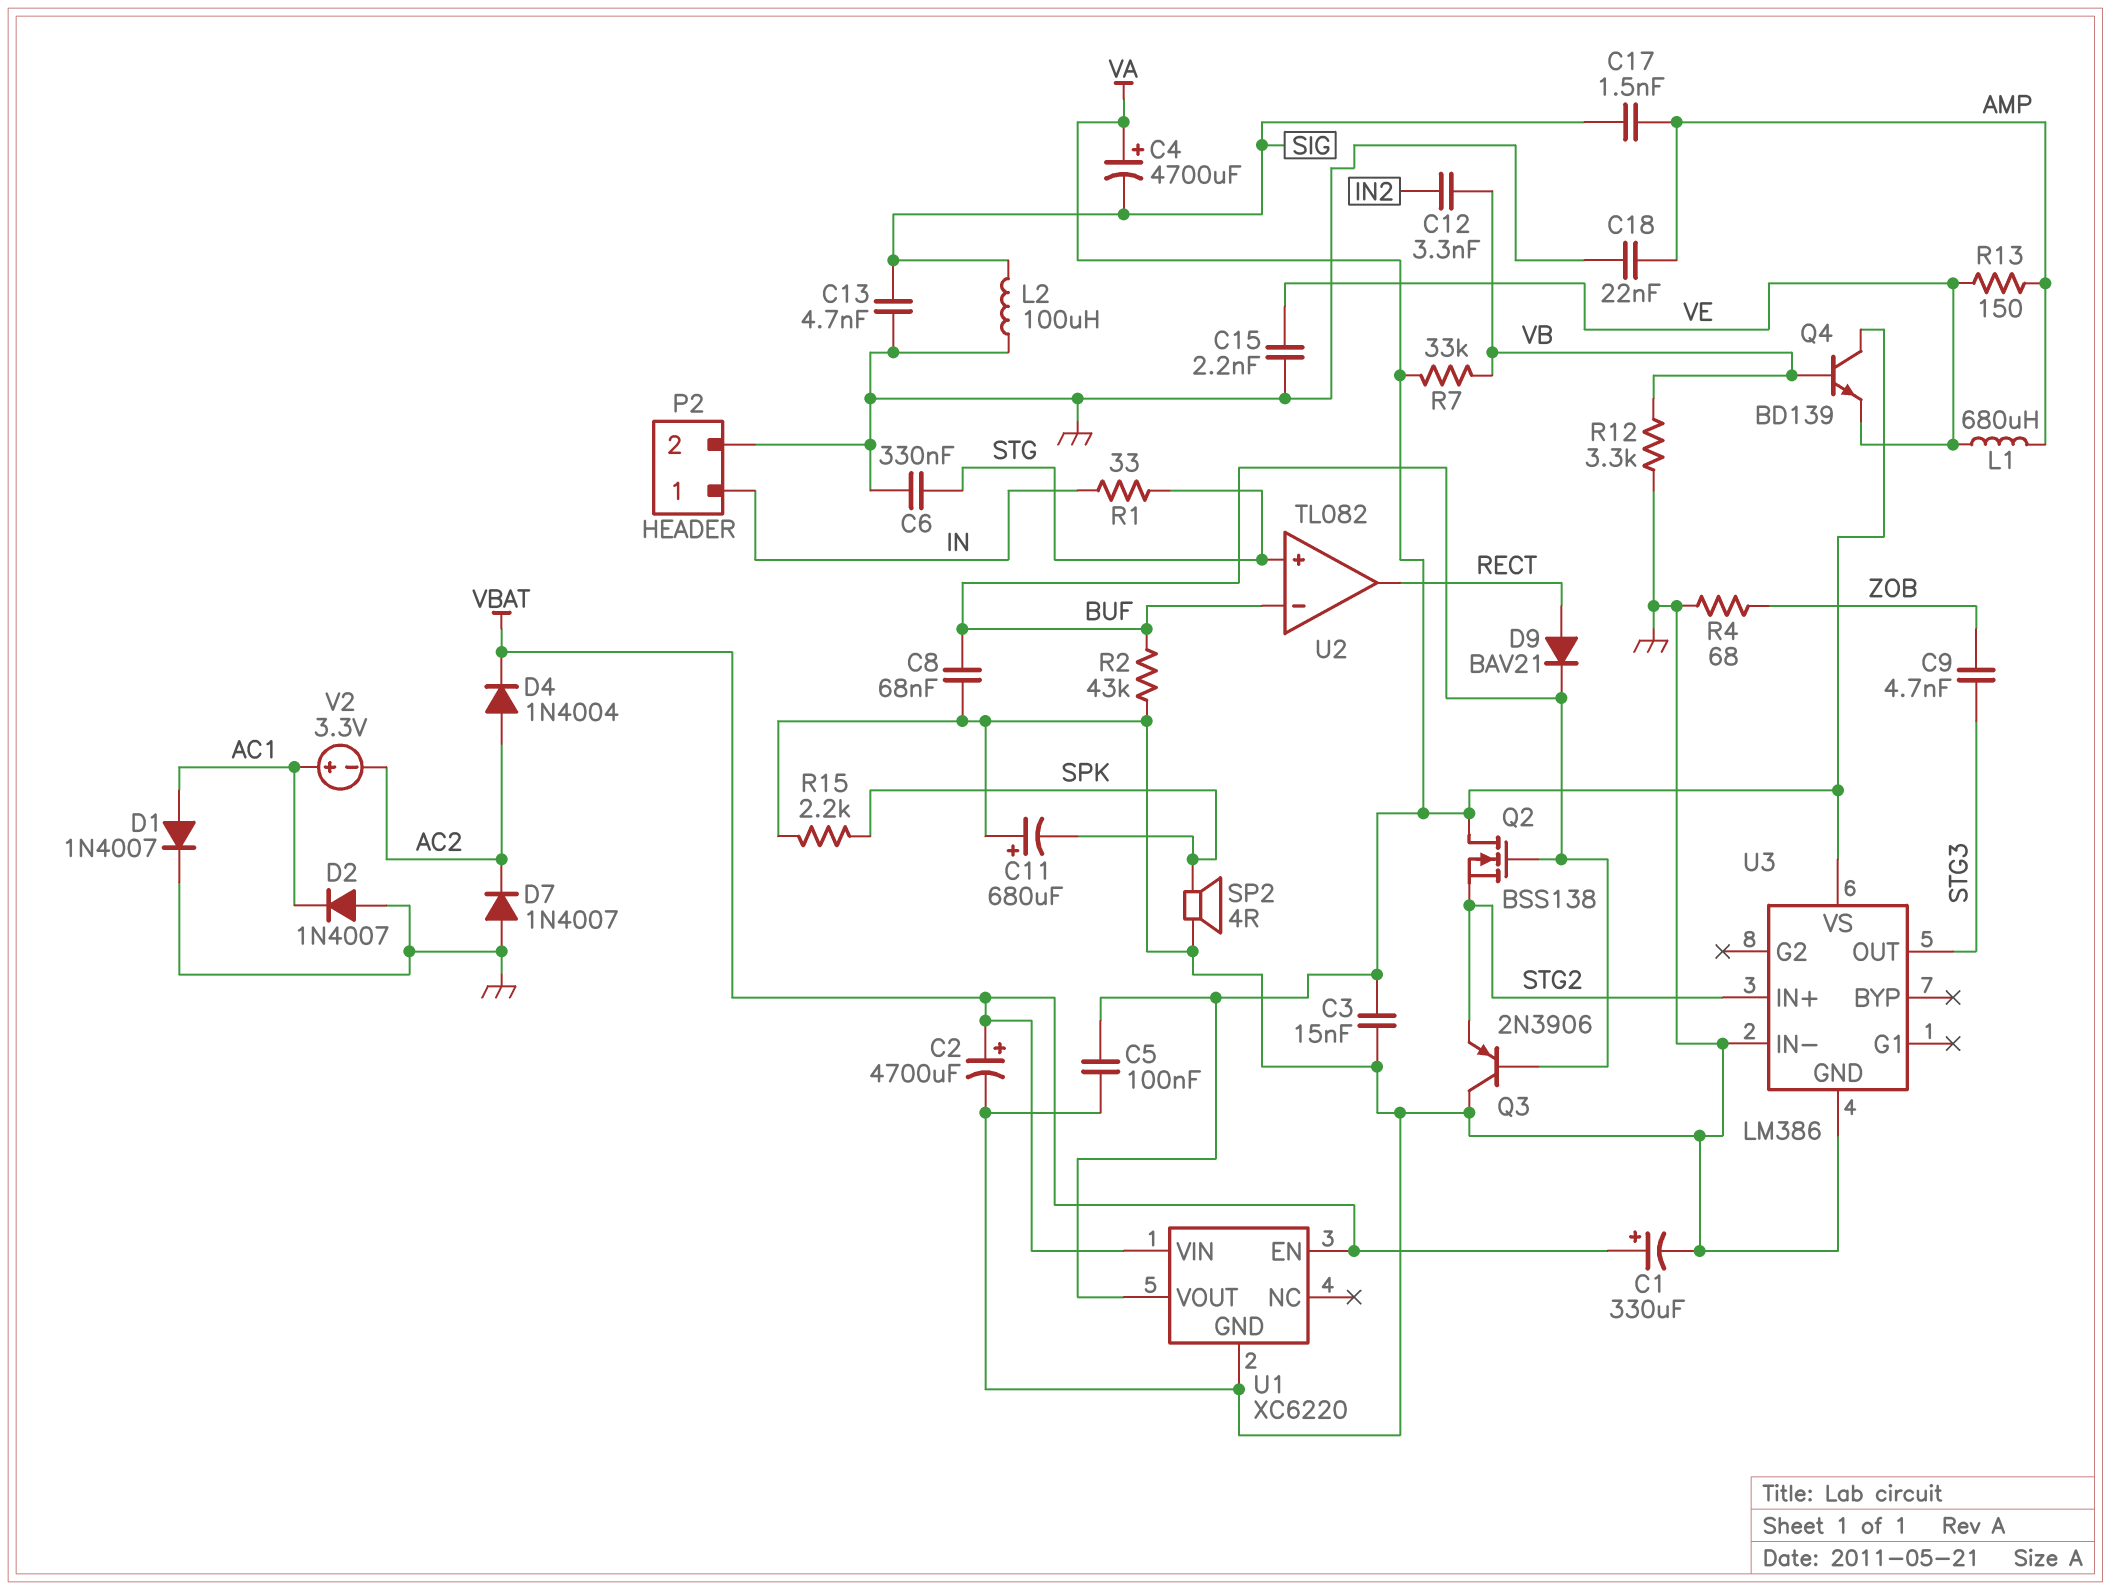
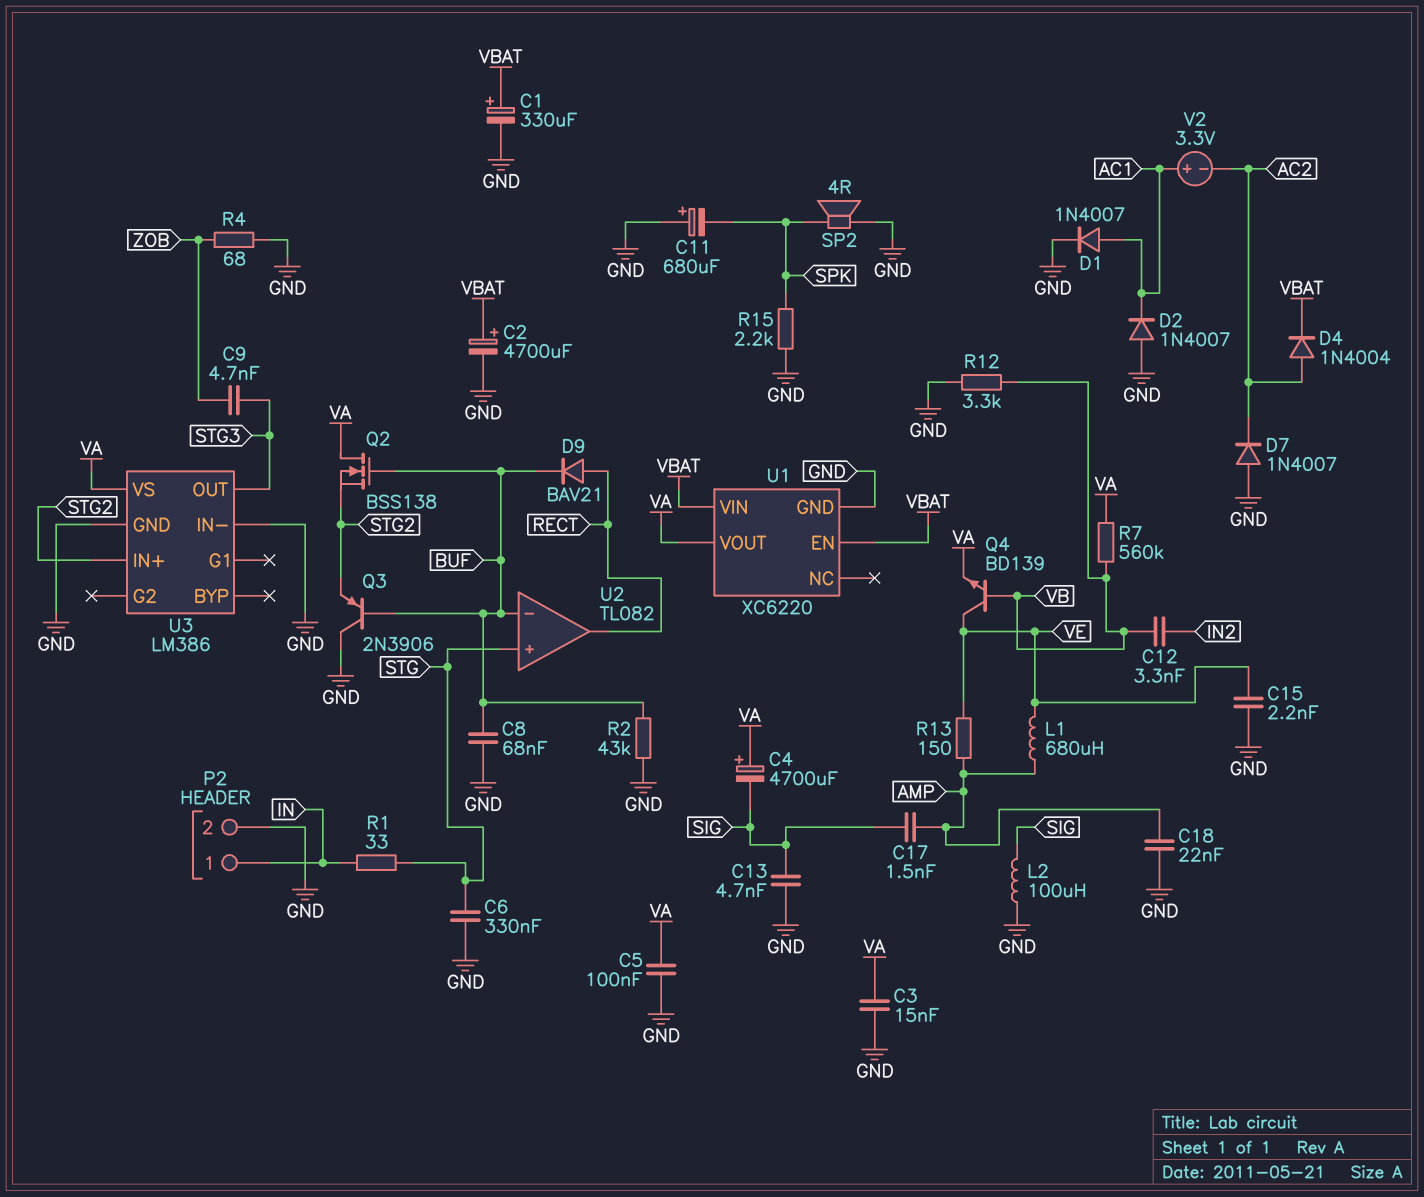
Q4: NPN BD139 (B VB, C VA, E VE) -> NPN BD139 (B VB, C VE, E VA)
R7: 33k (VA, VB) -> 560k (VA, VB)

